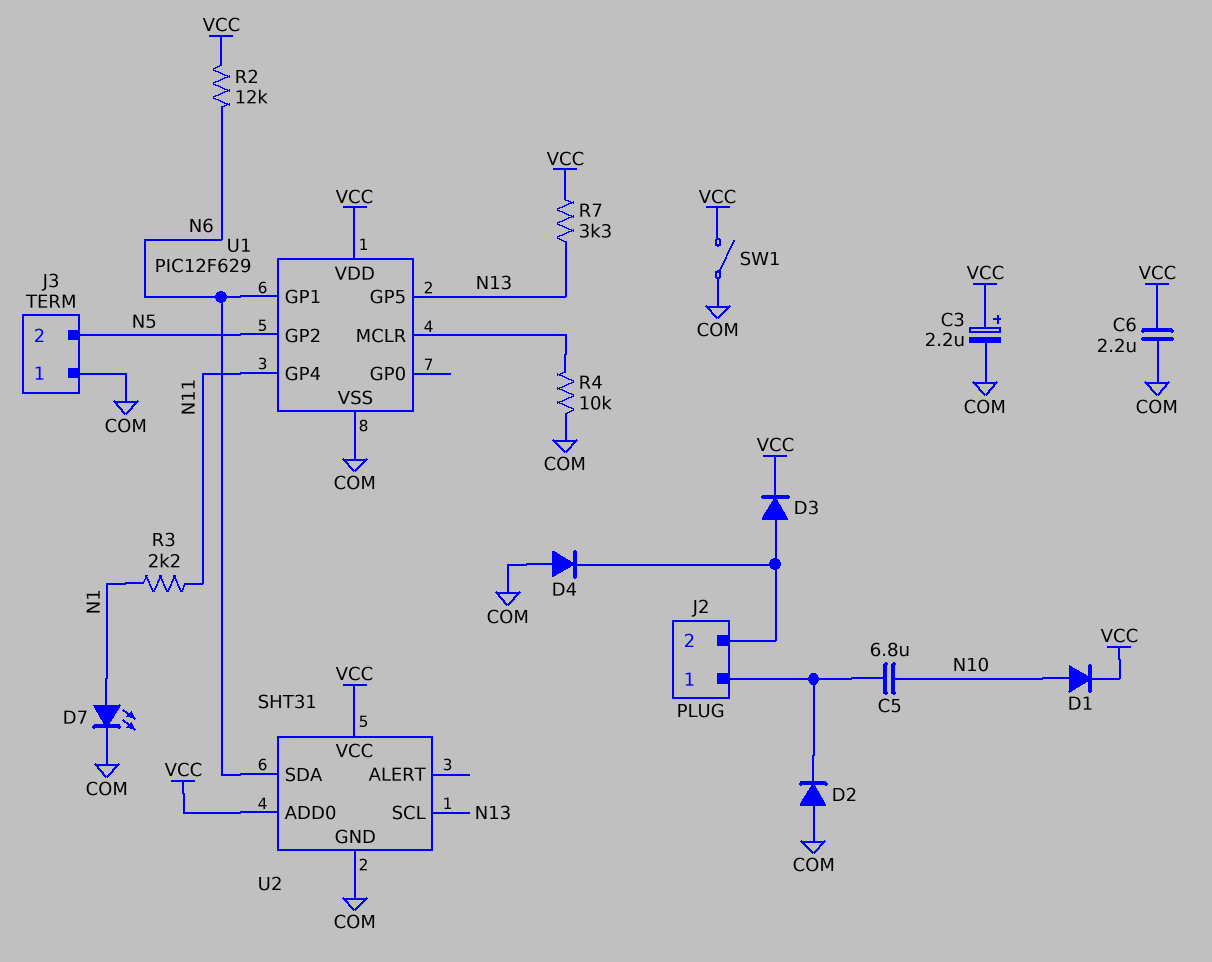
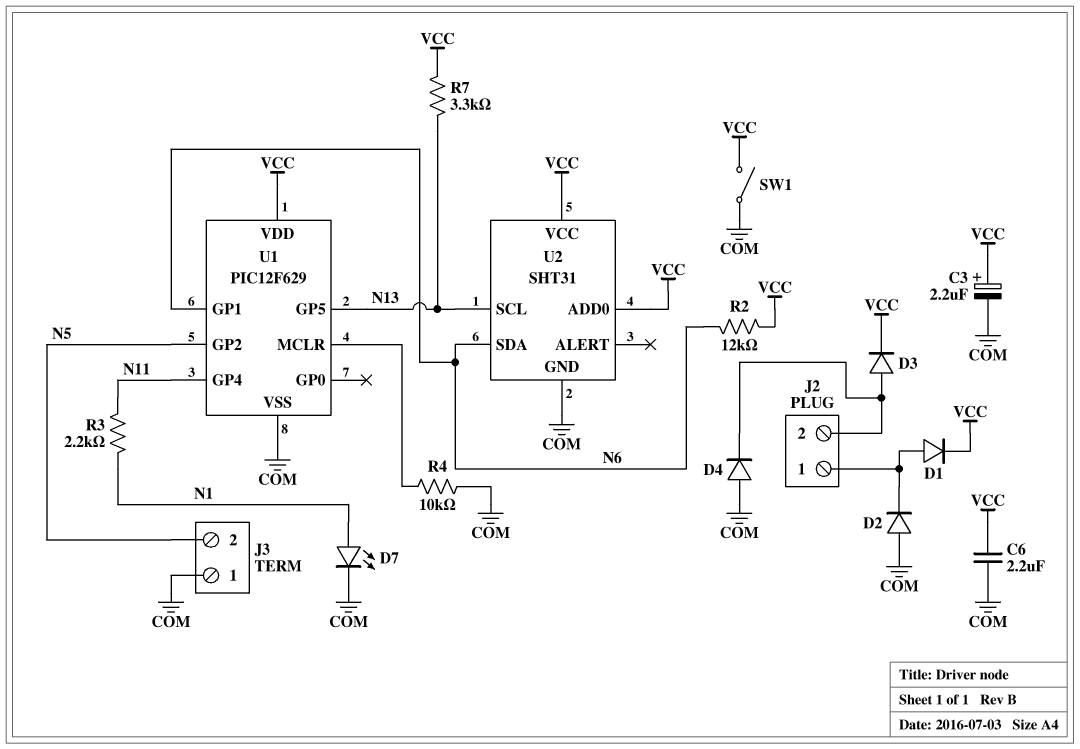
C5: 6.8uF (J2/1, N10) -> none
D1: diode (A N10, K VCC) -> diode (A J2/1, K VCC)

